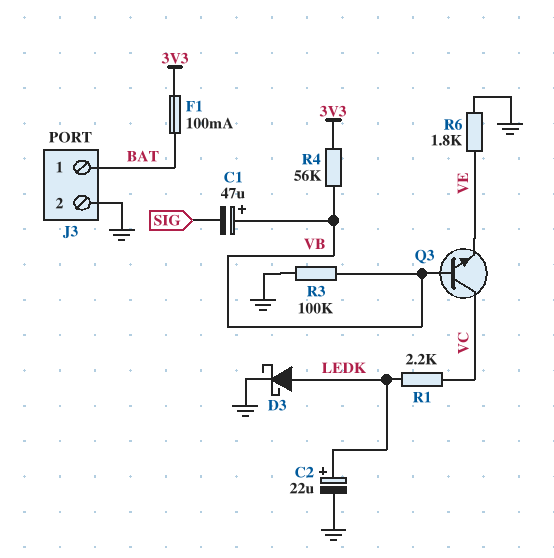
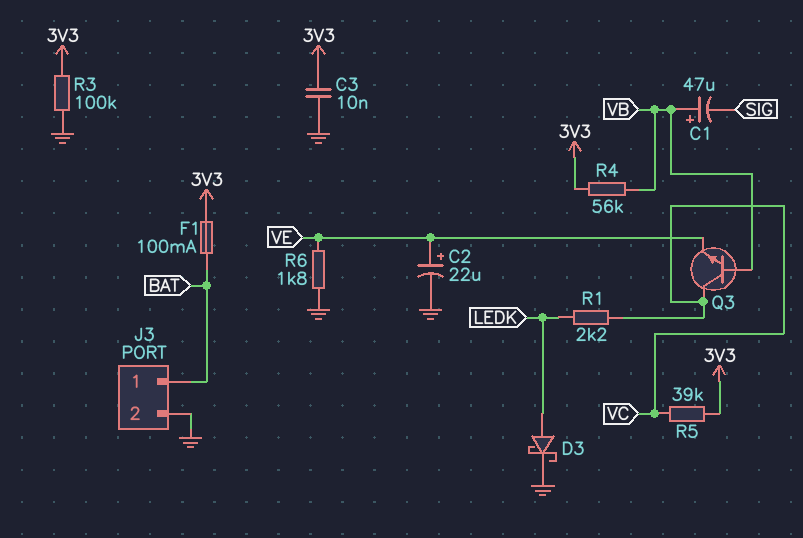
C2: 22uF (plus LEDK, minus GND) -> 22uF (plus VE, minus GND)
C3: none -> 10nF (3V3, GND)
R3: 100k (GND, VB) -> 100k (3V3, GND)
R5: none -> 39k (3V3, VC)

